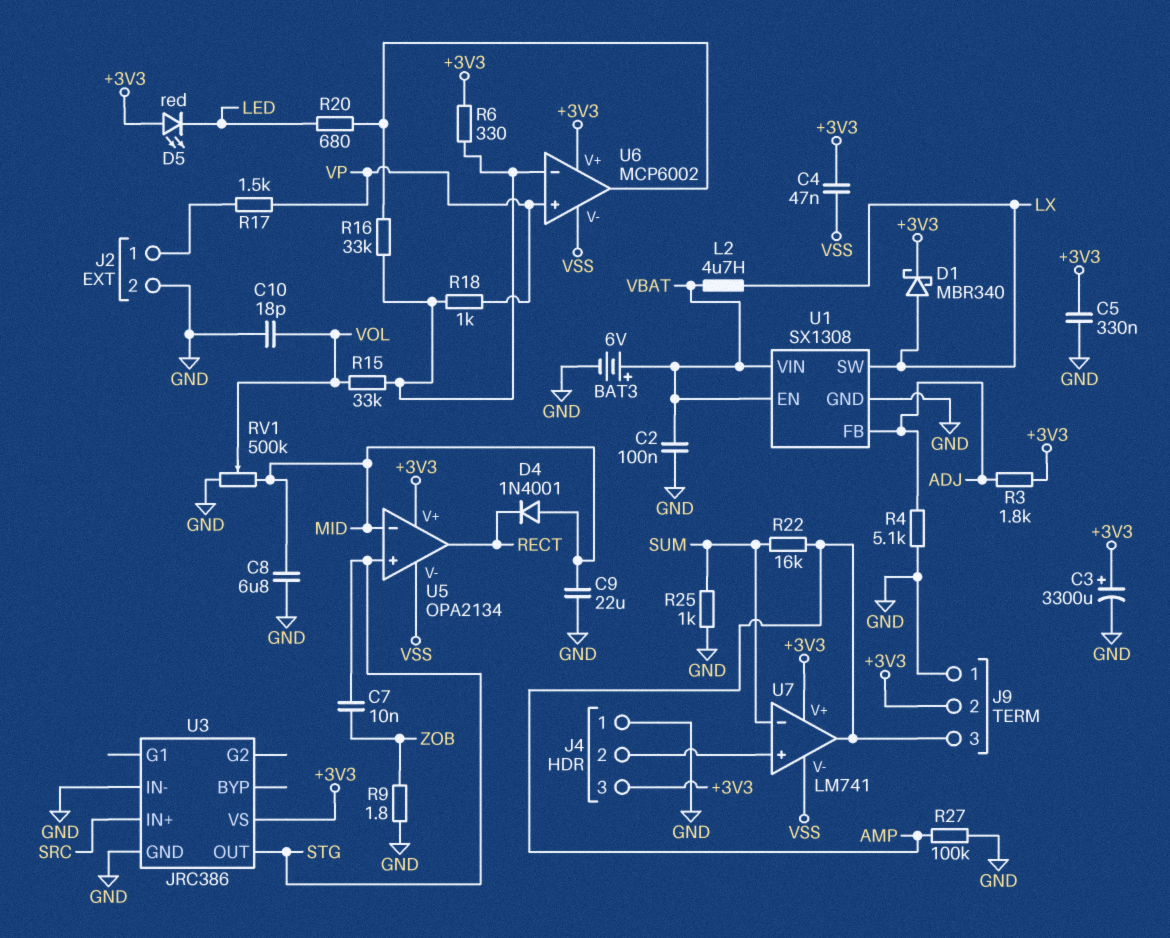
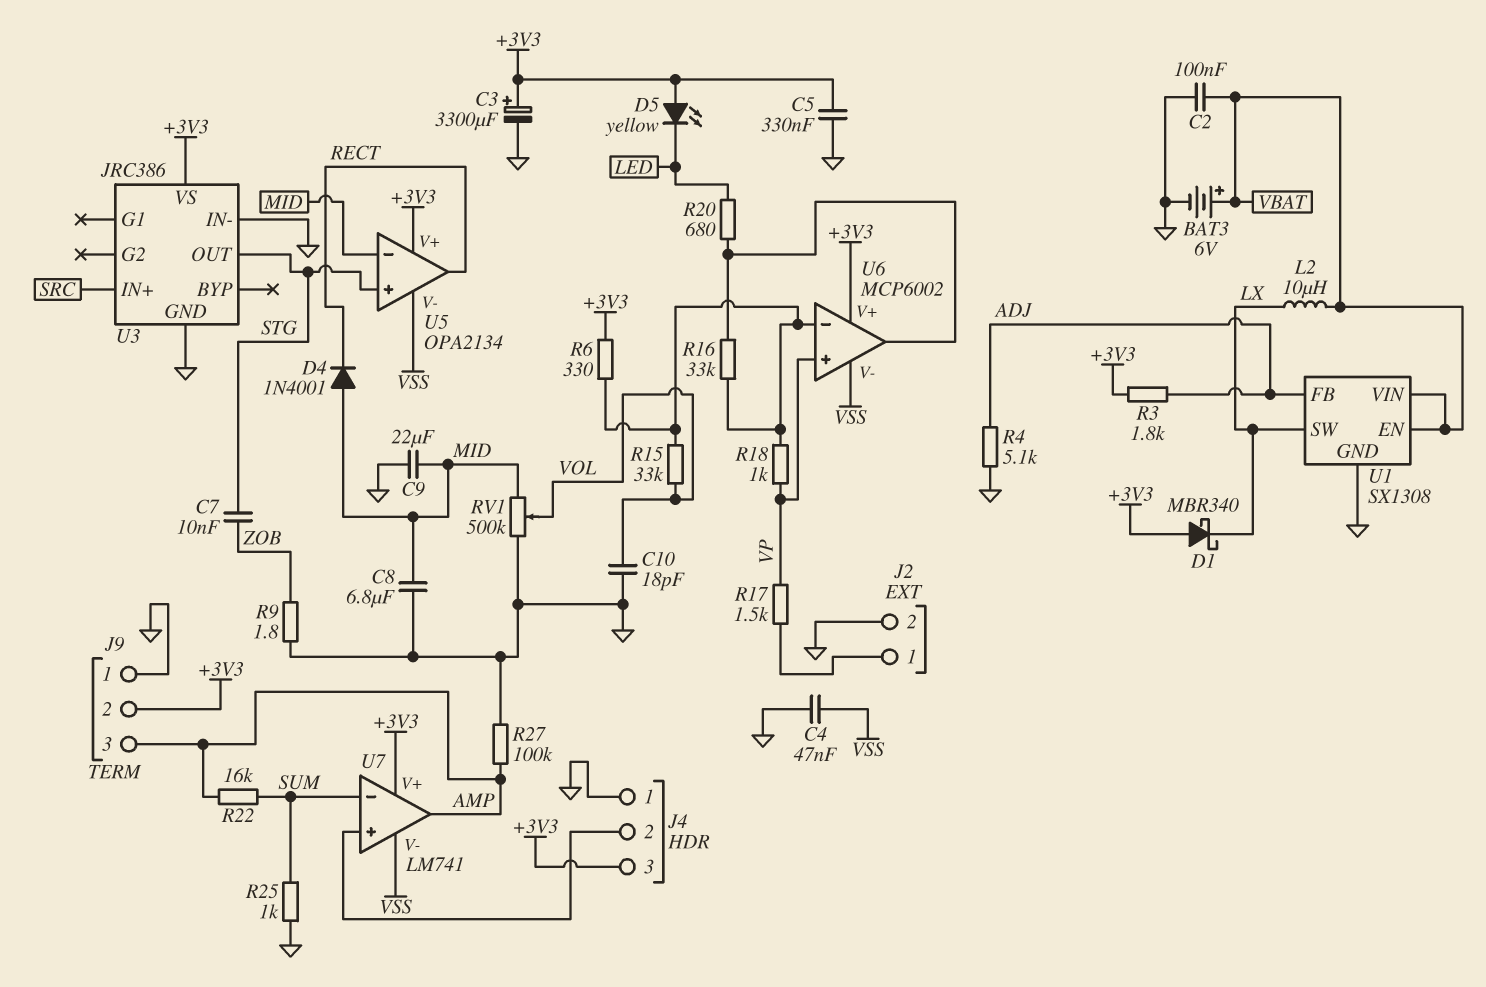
C4: 47nF (+3V3, VSS) -> 47nF (GND, VSS)
D1: schottky MBR340 (A LX, K +3V3) -> schottky MBR340 (A +3V3, K LX)
D5: LED red (A +3V3, K LED) -> LED yellow (A +3V3, K LED)
L2: 4.7uH (LX, VBAT) -> 10uH (LX, VBAT)

